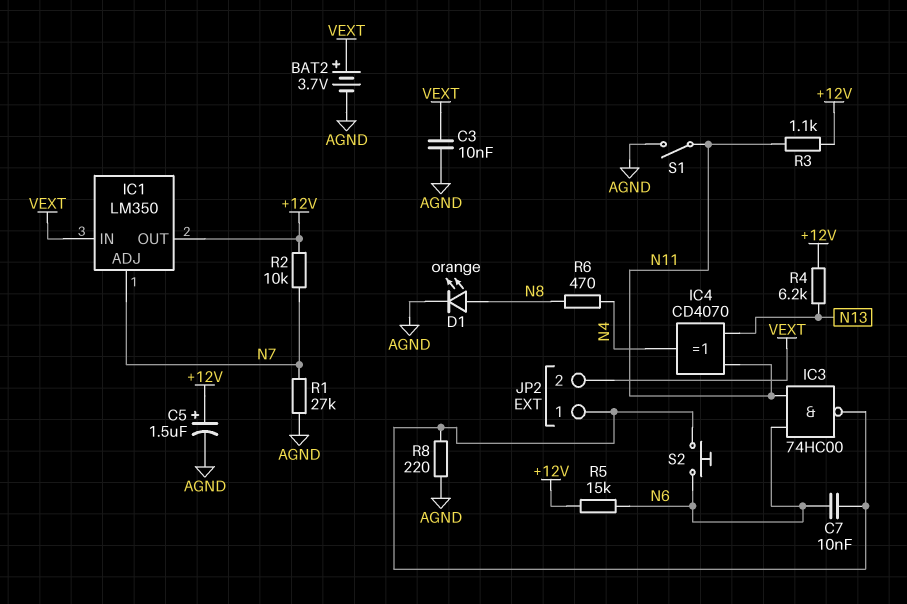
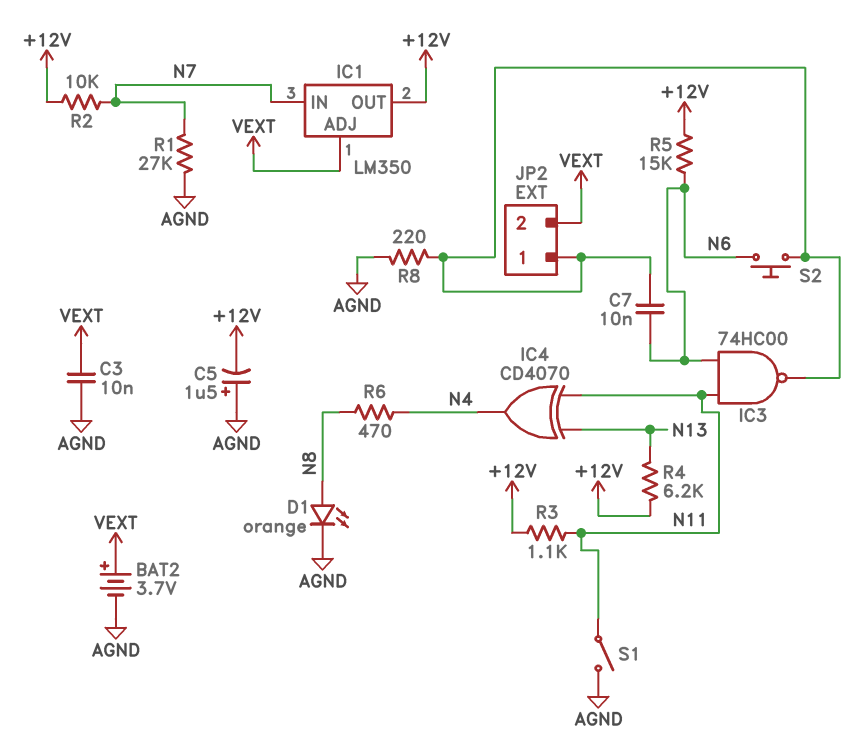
C5: 1.5uF (plus +12V, minus AGND) -> 1.5uF (plus AGND, minus +12V)
IC1 pin ADJ: N7 -> VEXT
IC1 pin IN: VEXT -> N7

